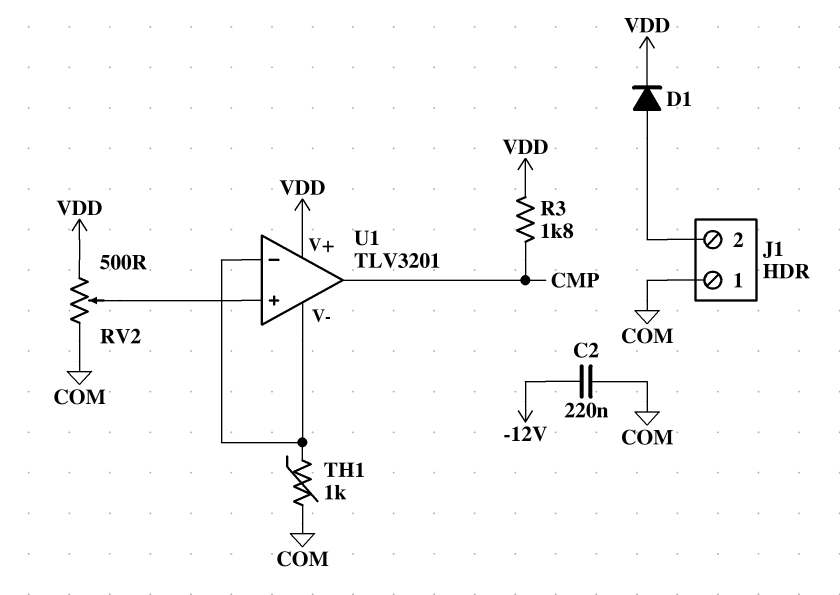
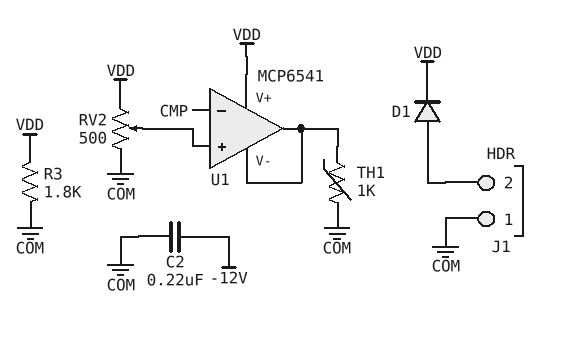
R3: 1.8k (CMP, VDD) -> 1.8k (COM, VDD)
U1: TLV3201 -> MCP6541
U1 pin in-: U1/V- -> CMP
U1 pin out: CMP -> U1/V-

